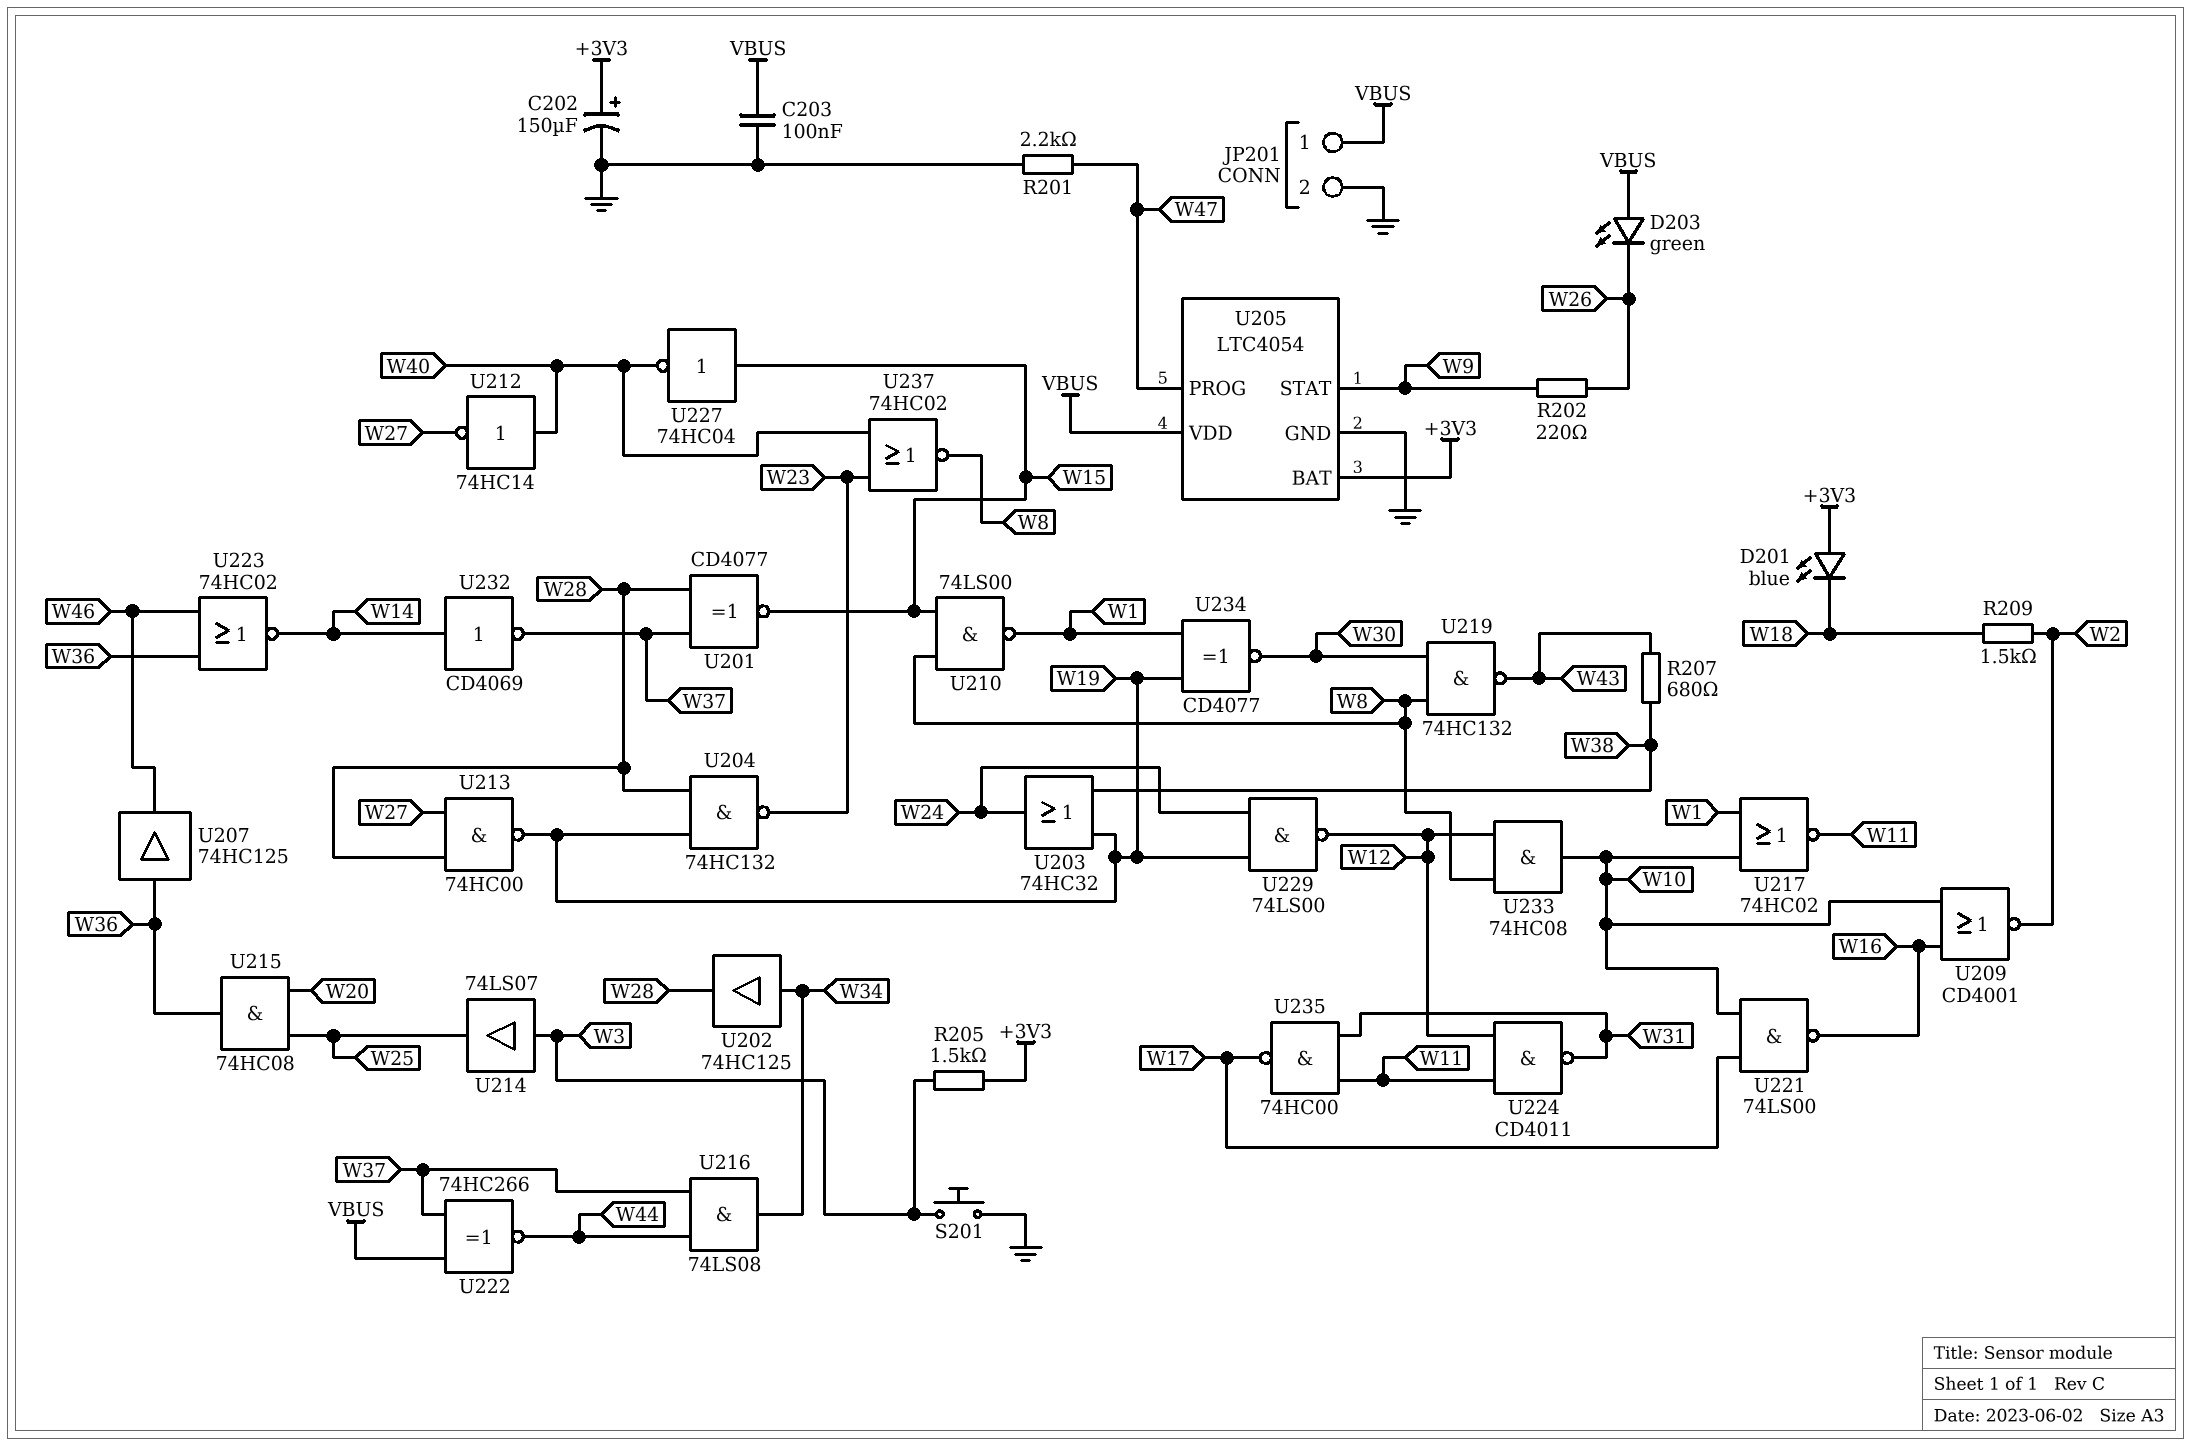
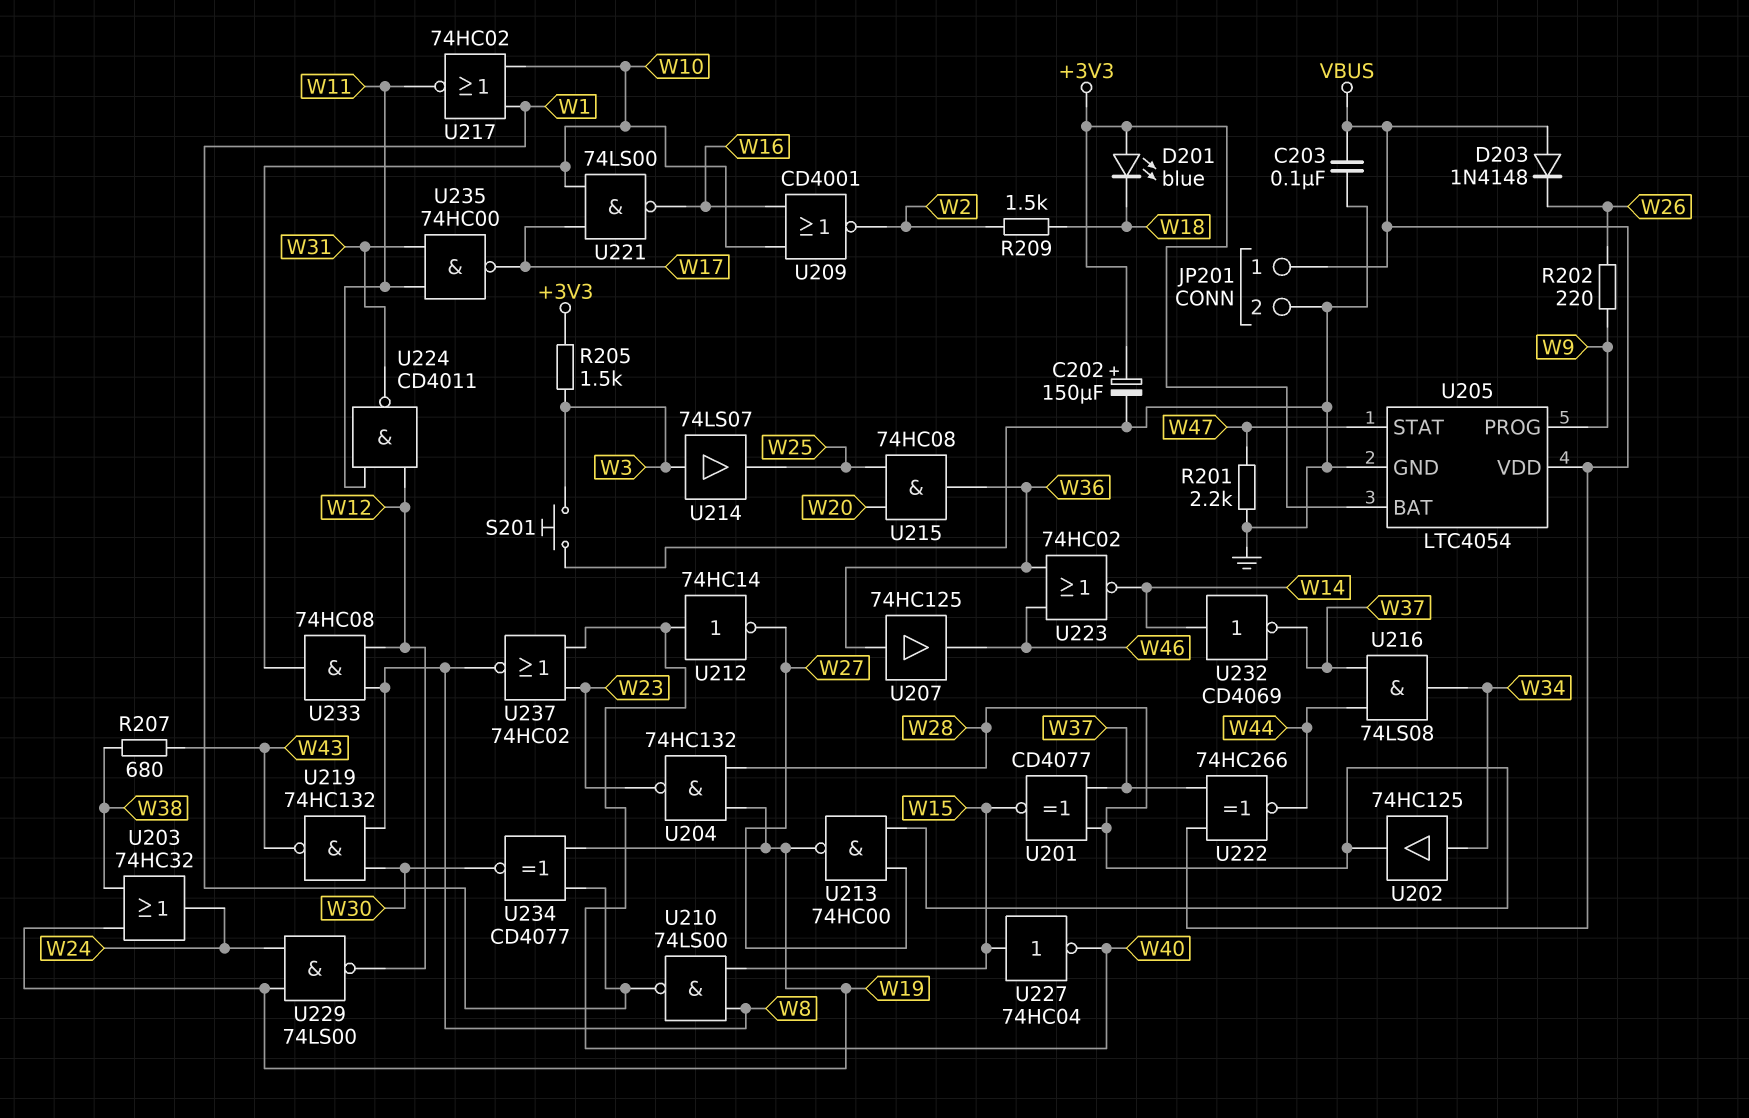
D203: LED green (A VBUS, K W26) -> diode 1N4148 (A VBUS, K W26)
U205 pin PROG: W47 -> W9
U205 pin STAT: W9 -> W47

